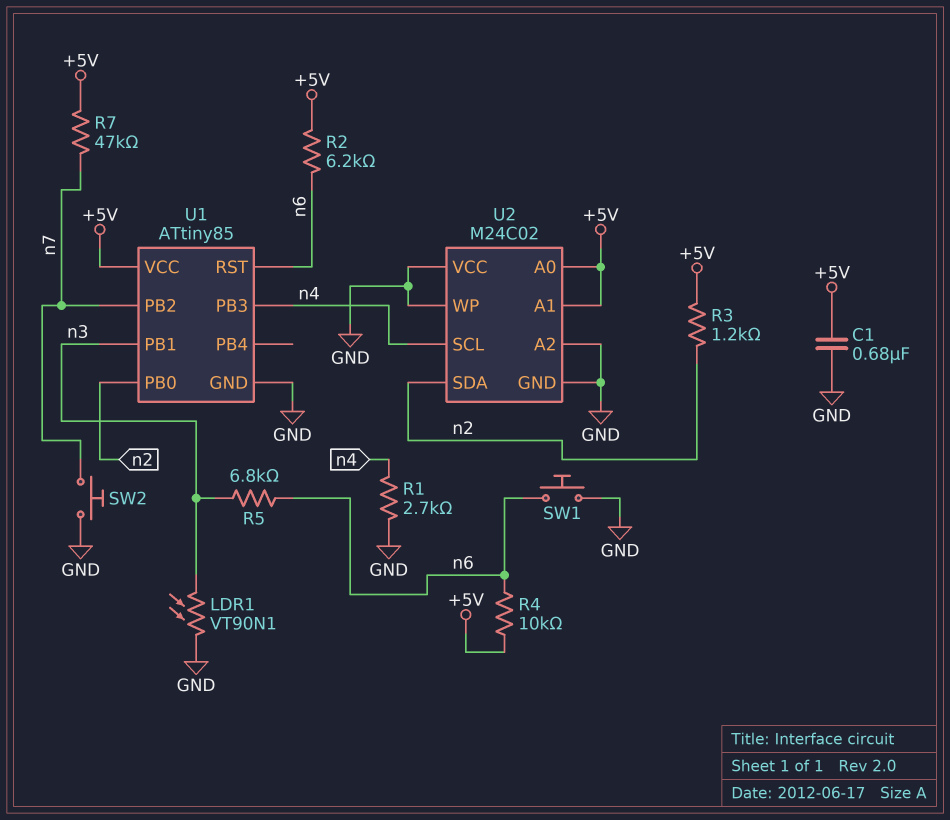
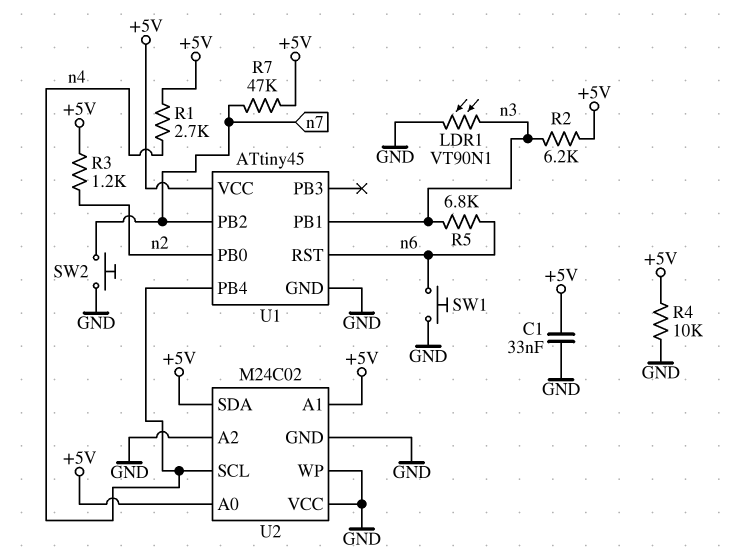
C1: 680nF (+5V, GND) -> 33nF (+5V, GND)
R1: 2.7k (GND, n4) -> 2.7k (+5V, n4)
R2: 6.2k (+5V, n6) -> 6.2k (+5V, n3)
R4: 10k (+5V, n6) -> 10k (+5V, GND)
U1: ATtiny85 -> ATtiny45
U1 pin PB3: n4 -> none
U1 pin PB4: none -> n4
U2 pin SDA: n2 -> +5V

